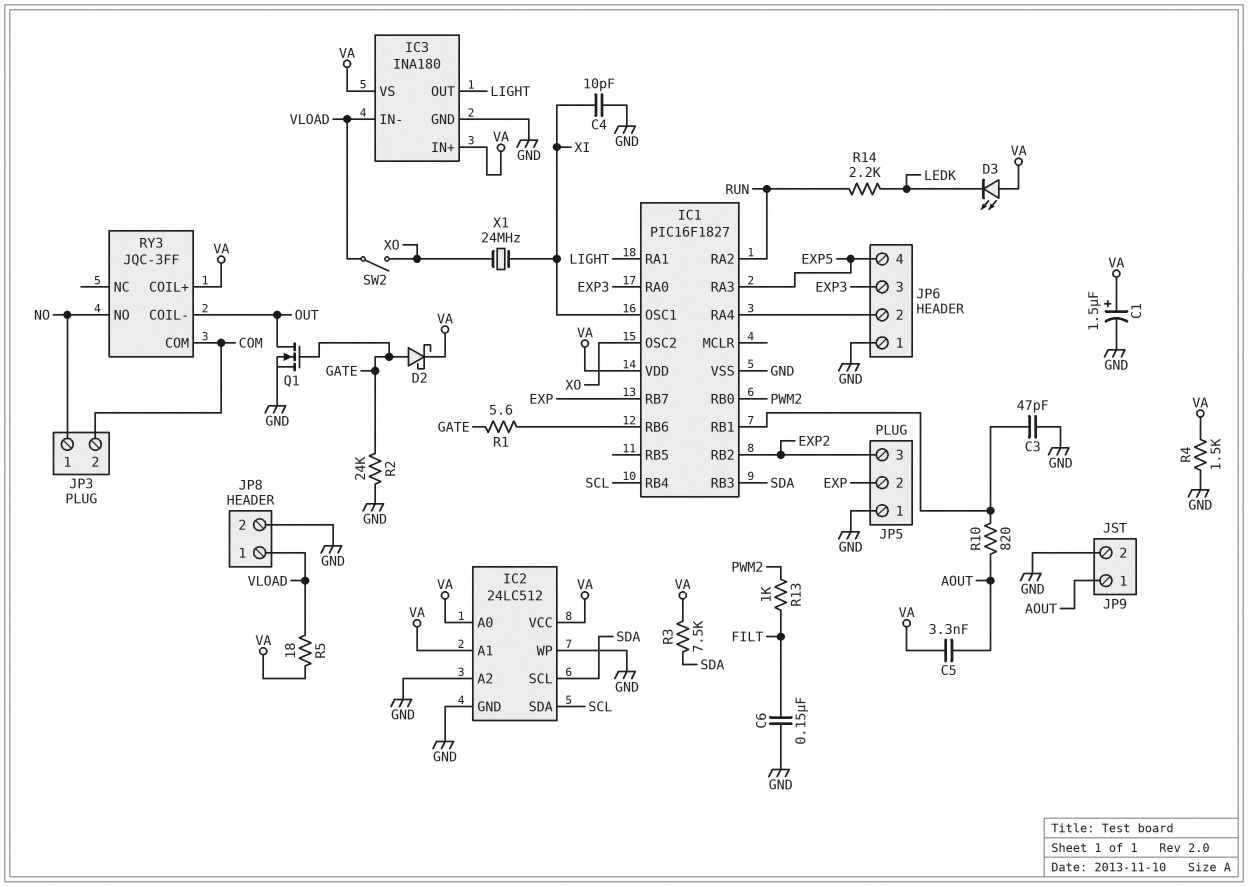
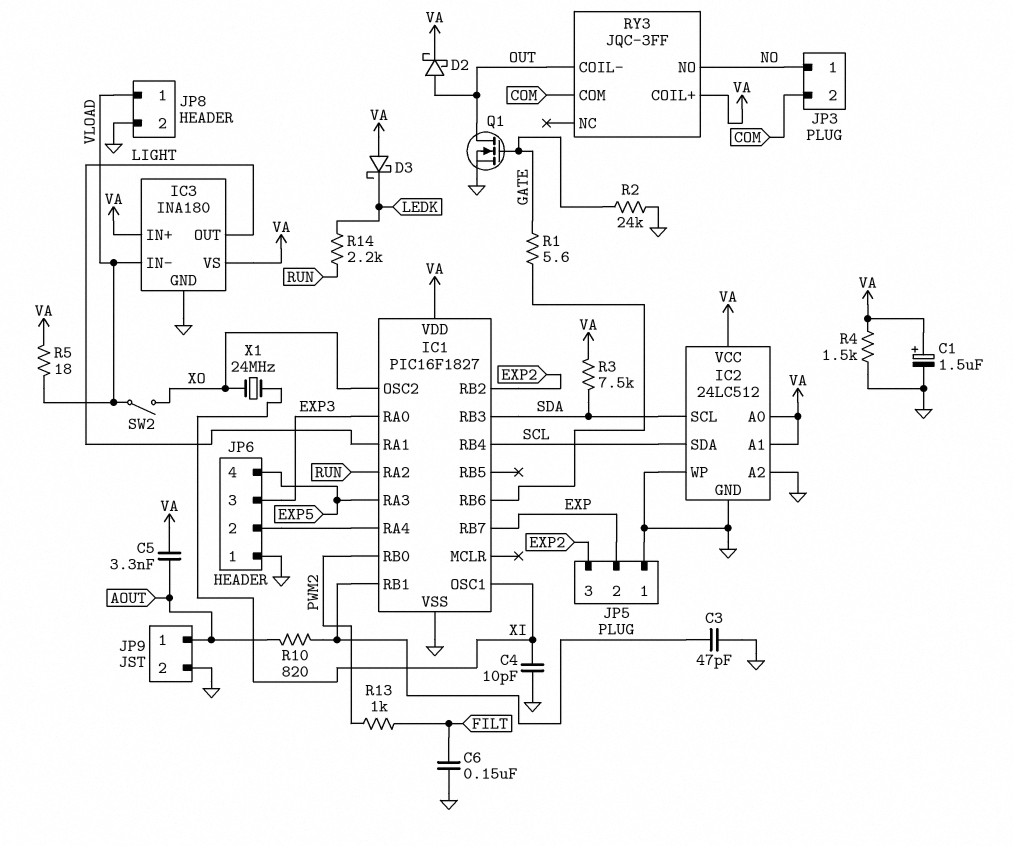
D2: schottky (A GATE, K VA) -> schottky (A OUT, K VA)
D3: LED (A VA, K LEDK) -> schottky (A VA, K LEDK)

